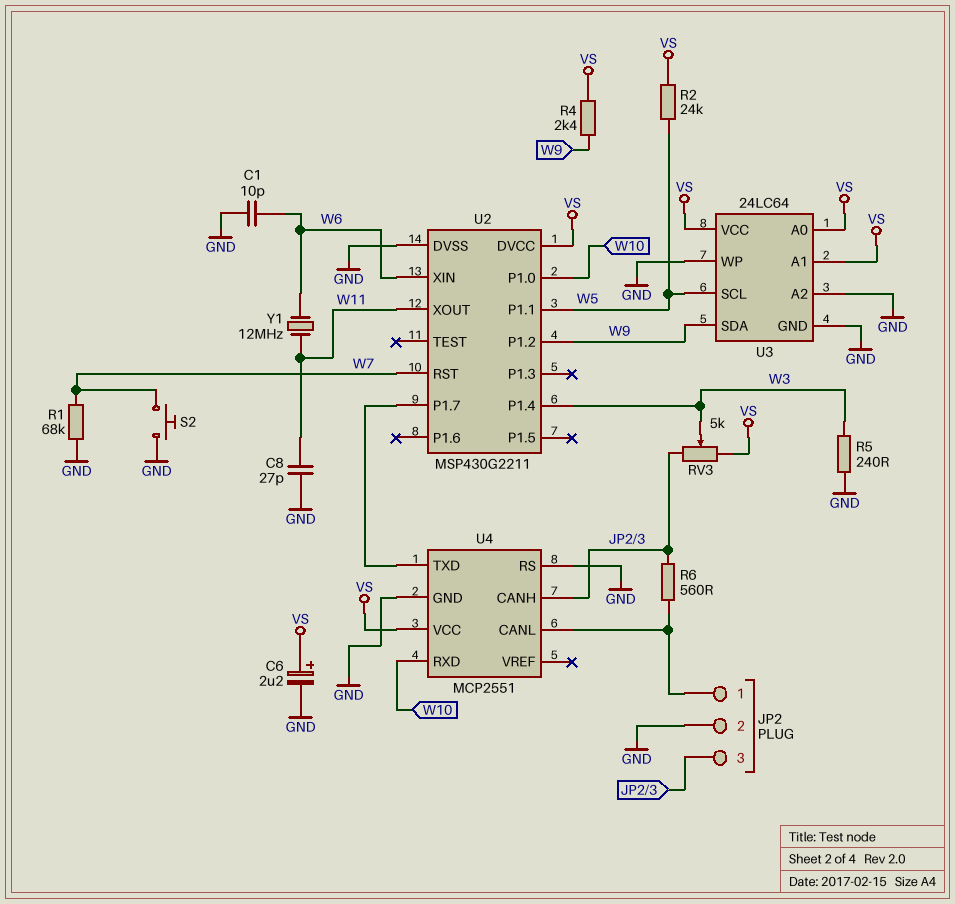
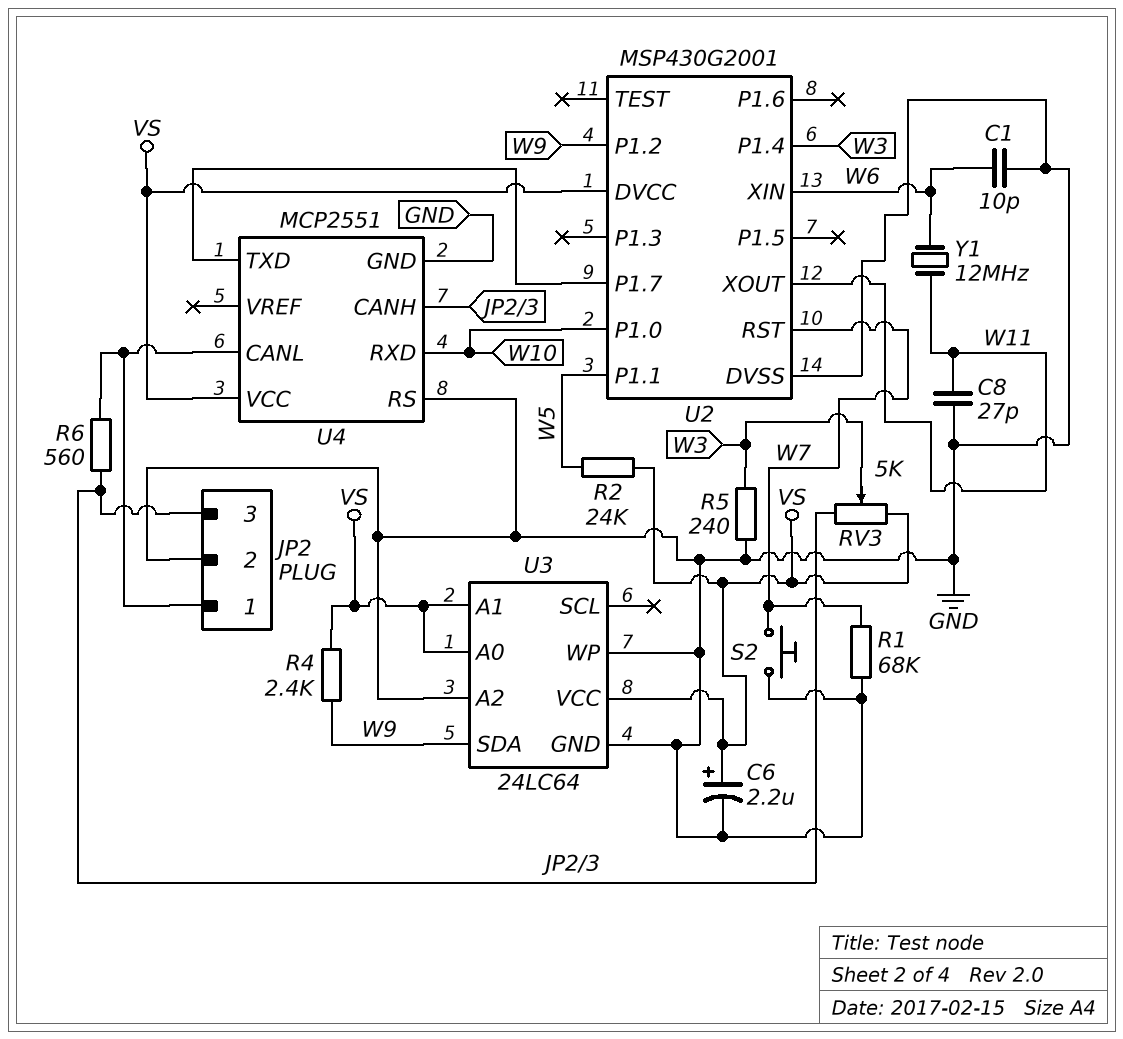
U2: MSP430G2211 -> MSP430G2001
U3 pin SCL: W5 -> none

